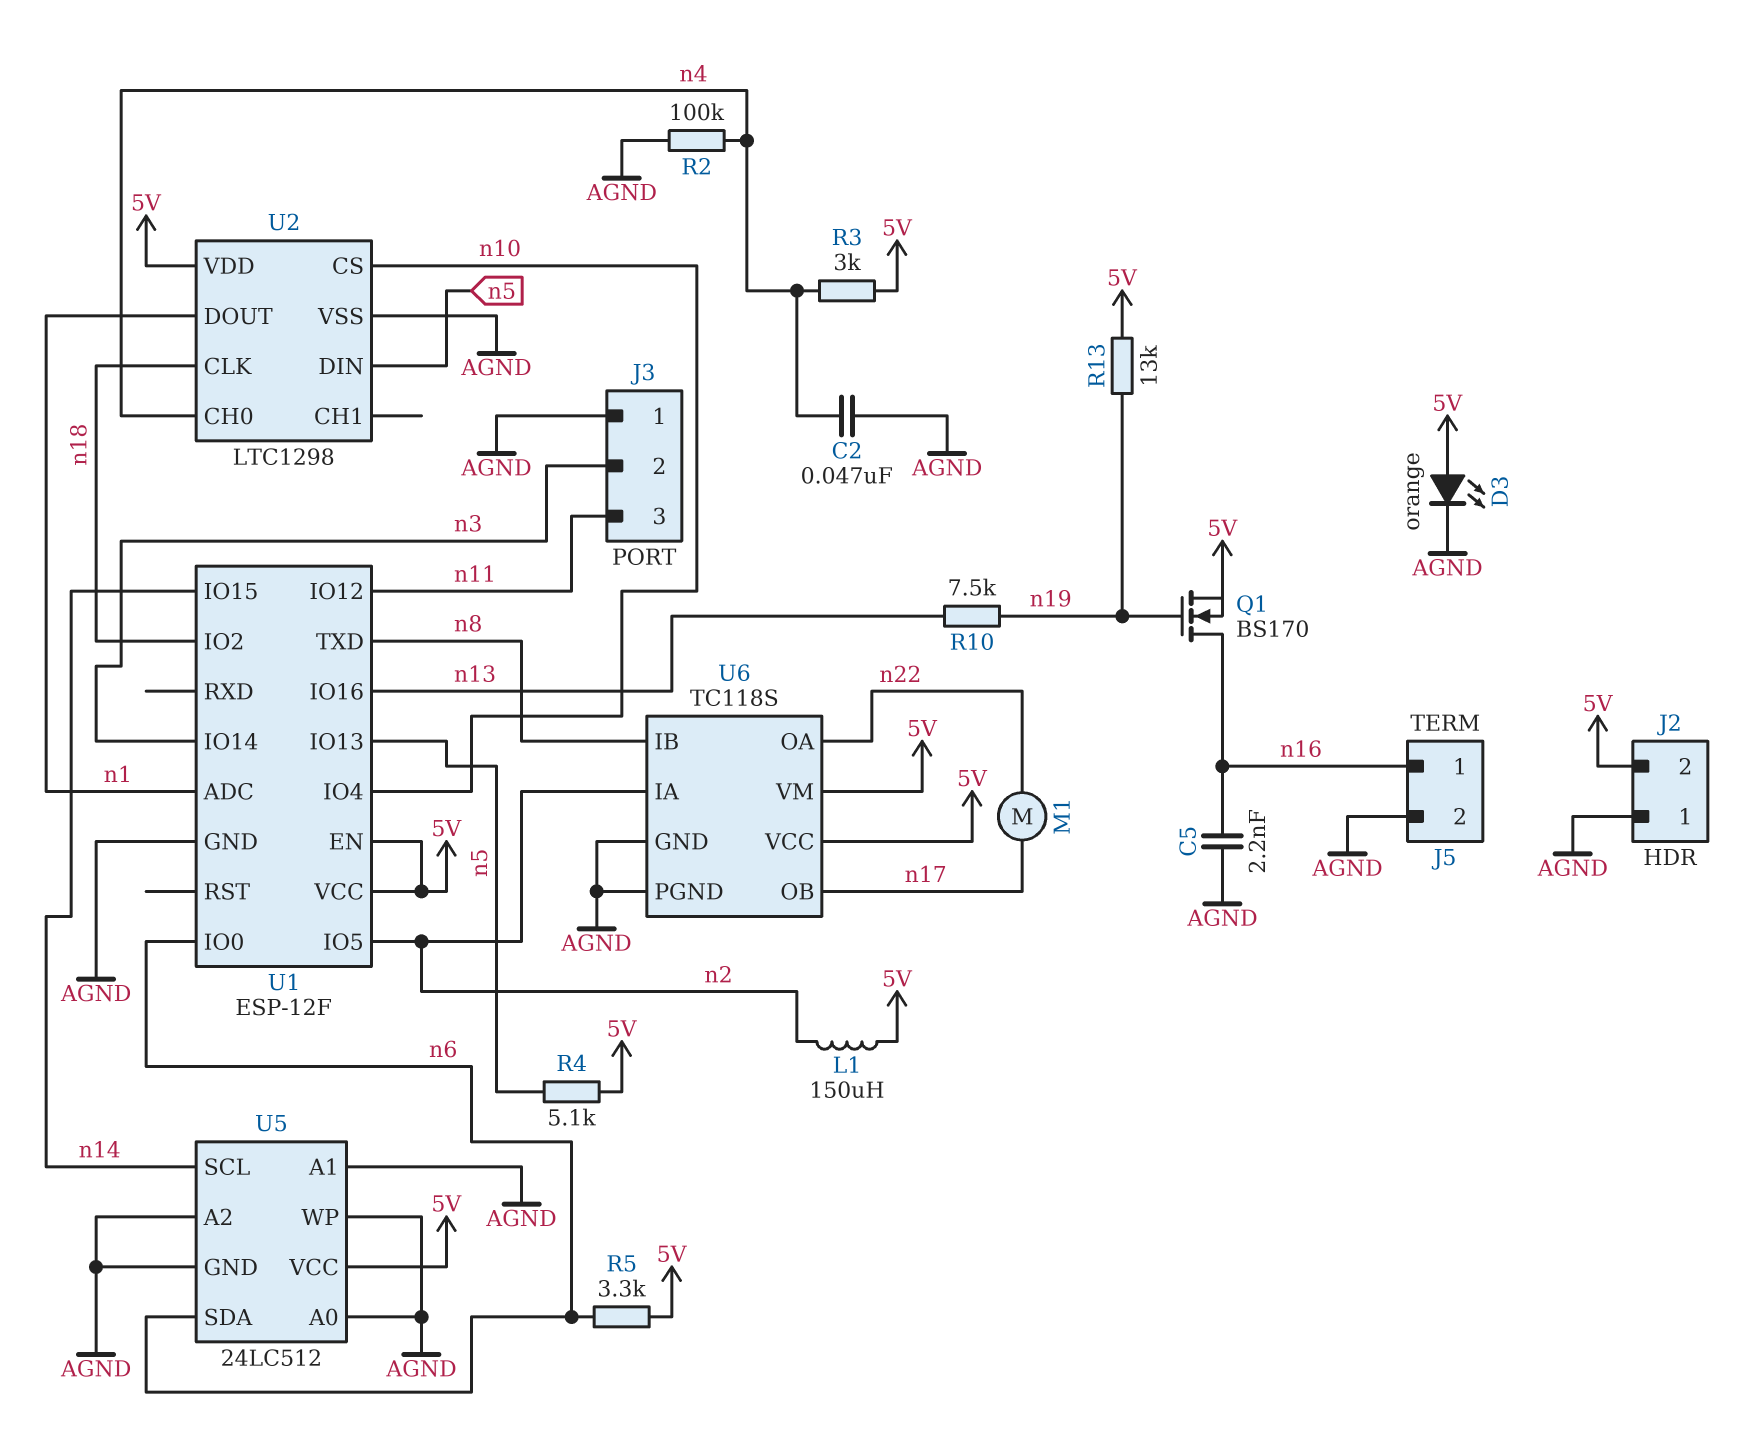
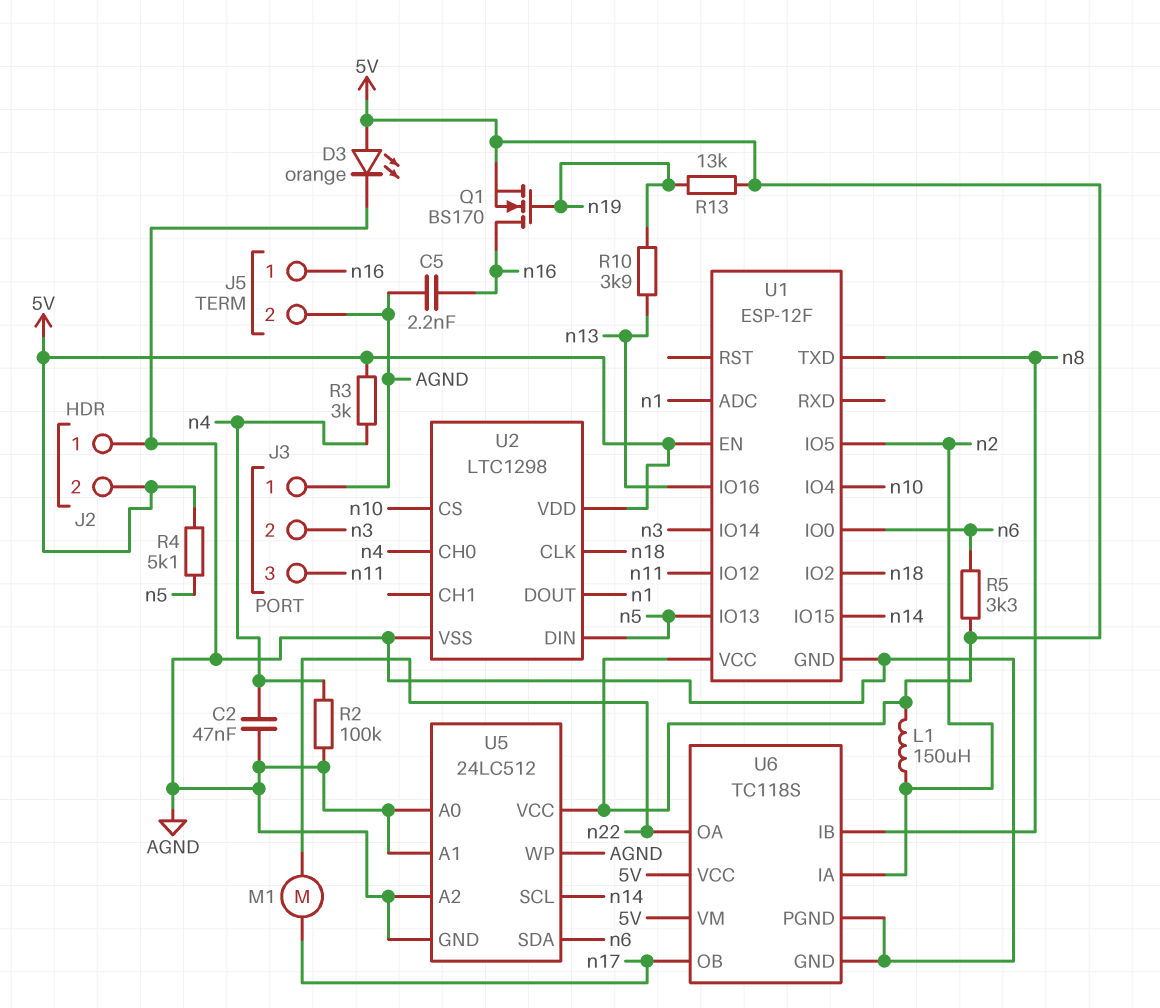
R10: 7.5k (n13, n19) -> 3.9k (n13, n19)

